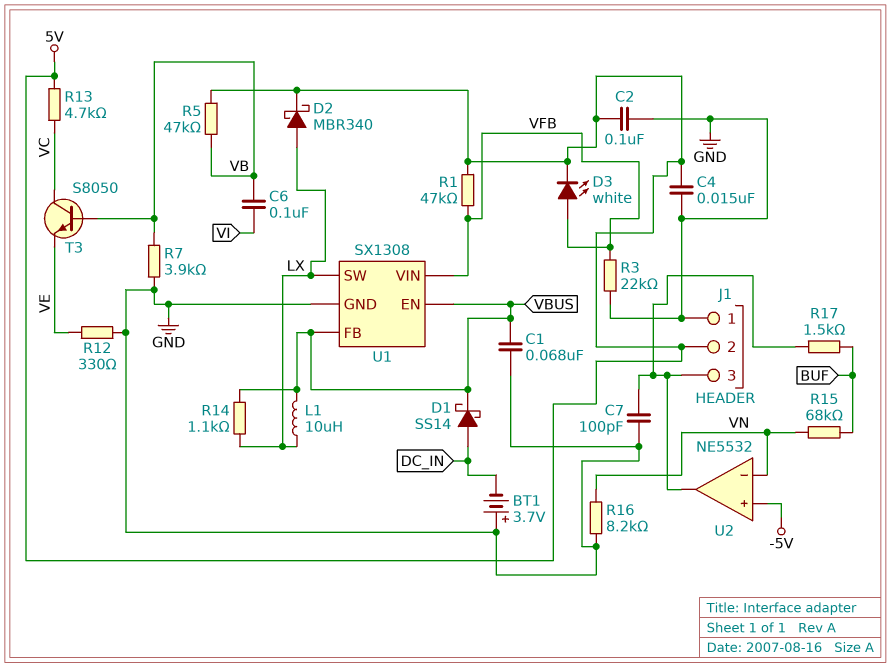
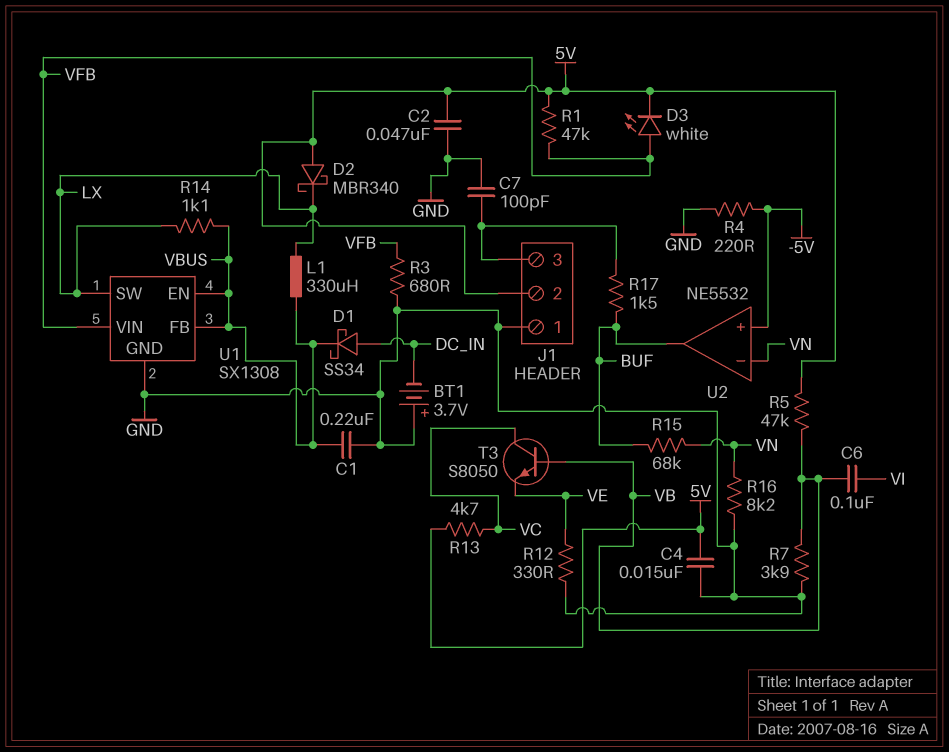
C1: 68nF (GND, VBUS) -> 220nF (GND, VBUS)
C2: 100nF (5V, GND) -> 47nF (5V, GND)
D1: schottky SS14 (A DC_IN, K VBUS) -> schottky SS34 (A DC_IN, K VBUS)
D2: schottky MBR340 (A LX, K 5V) -> schottky MBR340 (A 5V, K LX)
L1: 10uH (LX, VBUS) -> 330uH (LX, VBUS)
R3: 22k (GND, VFB) -> 680 (GND, VFB)
R4: none -> 220 (-5V, GND)
U2 pin out: J1/3 -> BUF

